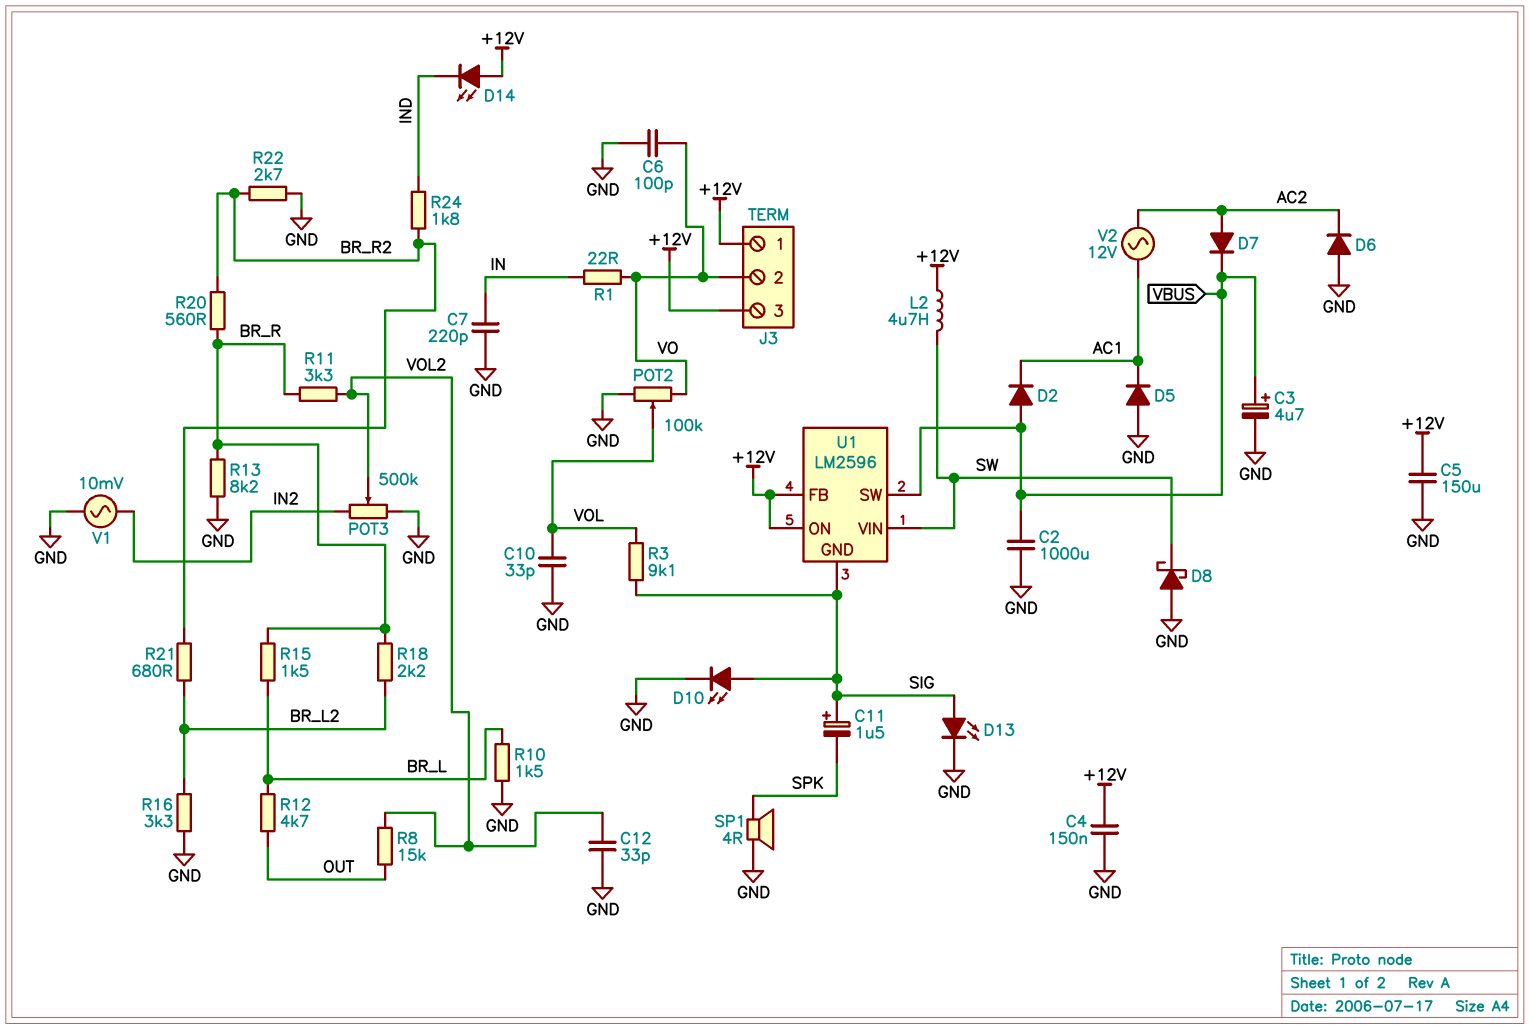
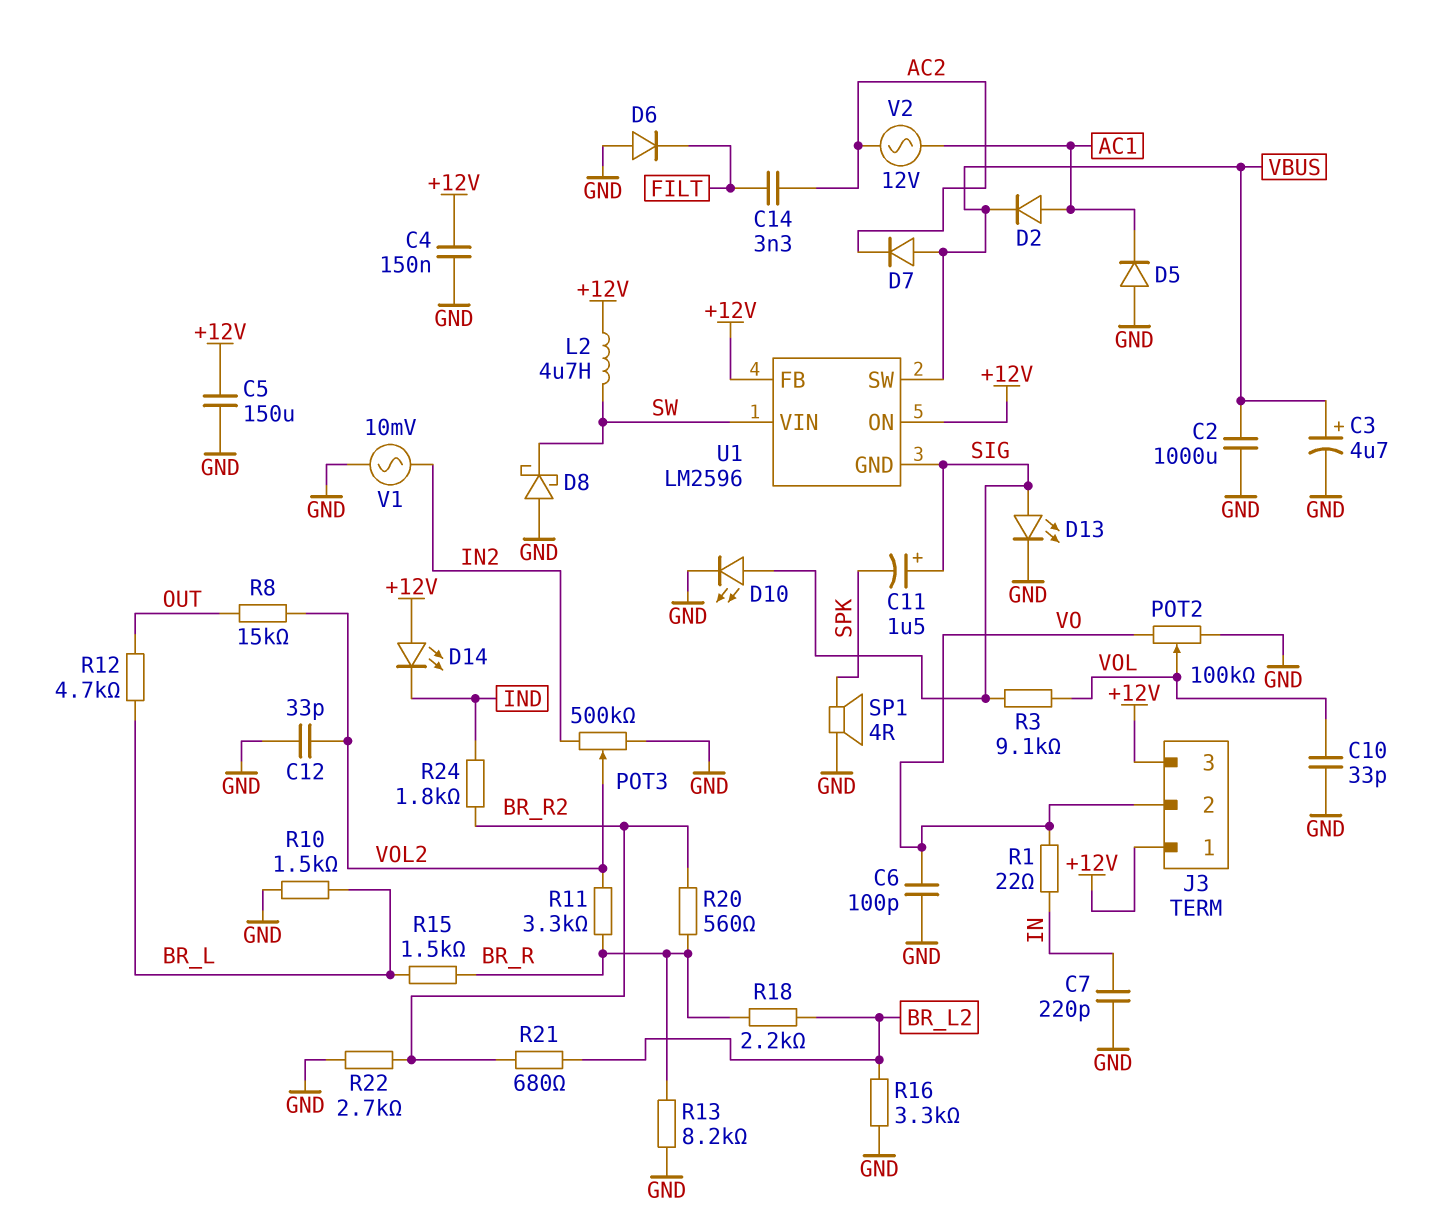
C14: none -> 3.3nF (AC2, FILT)
D2: diode (A VBUS, K AC1) -> diode (A AC1, K VBUS)
D6: diode (A GND, K AC2) -> diode (A GND, K FILT)
D7: diode (A AC2, K VBUS) -> diode (A VBUS, K AC2)

